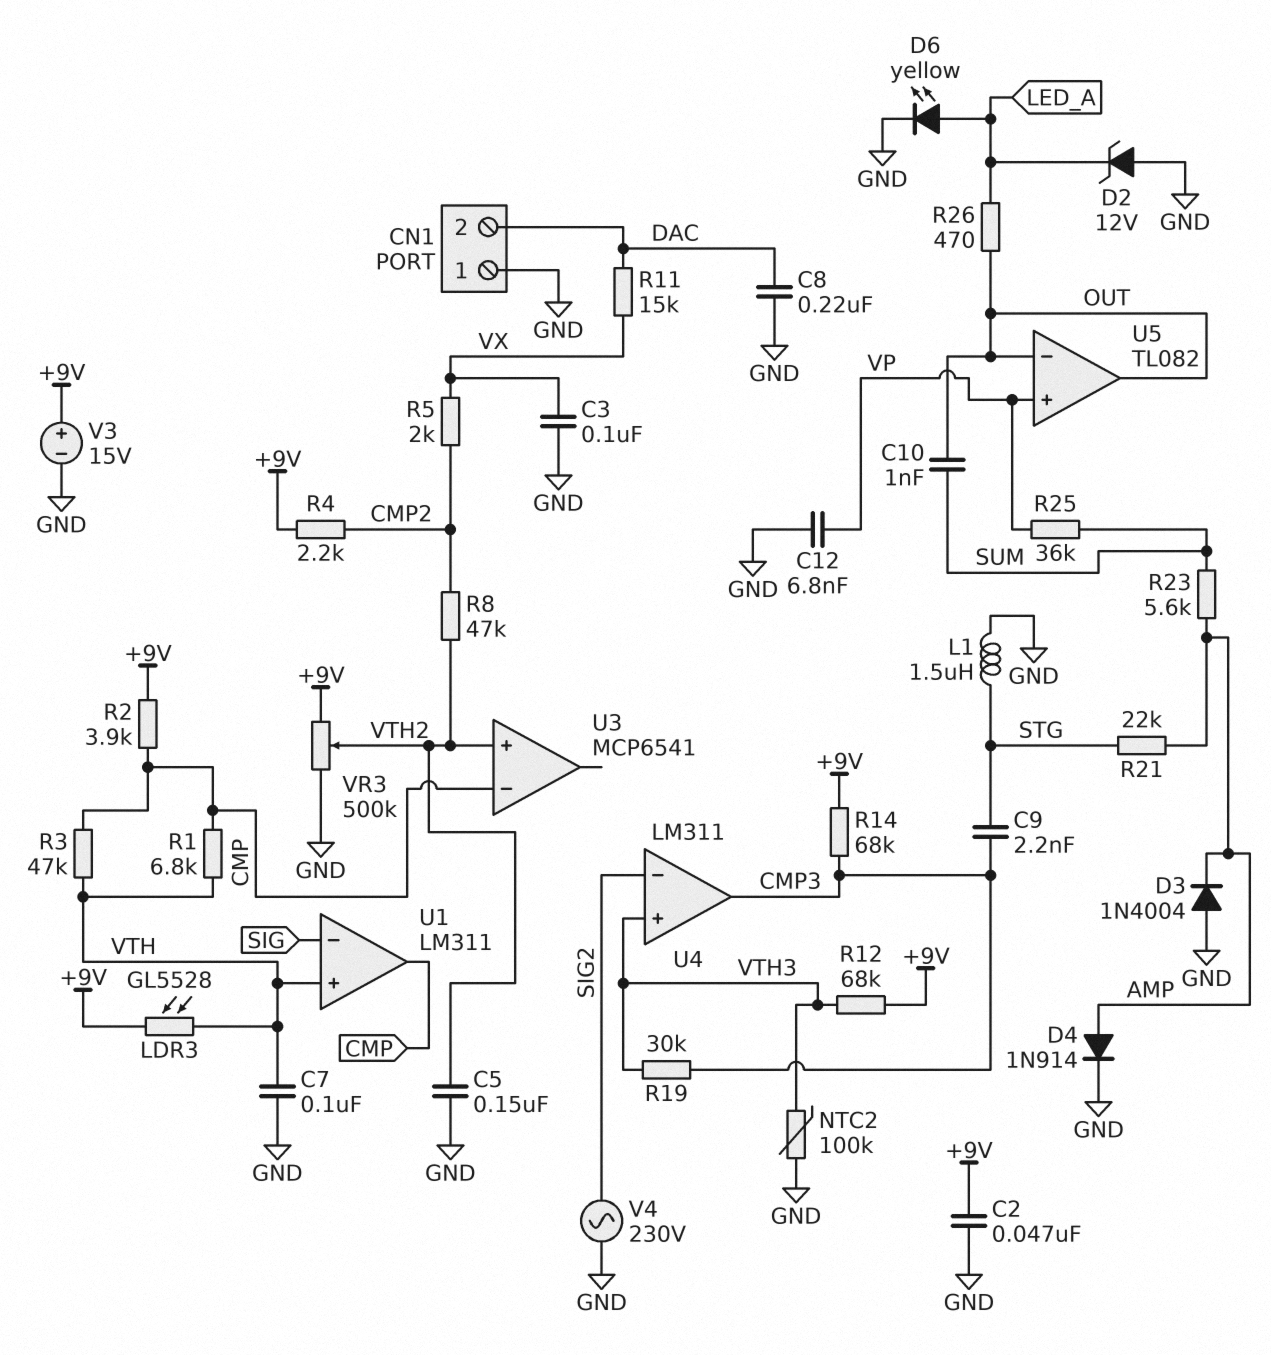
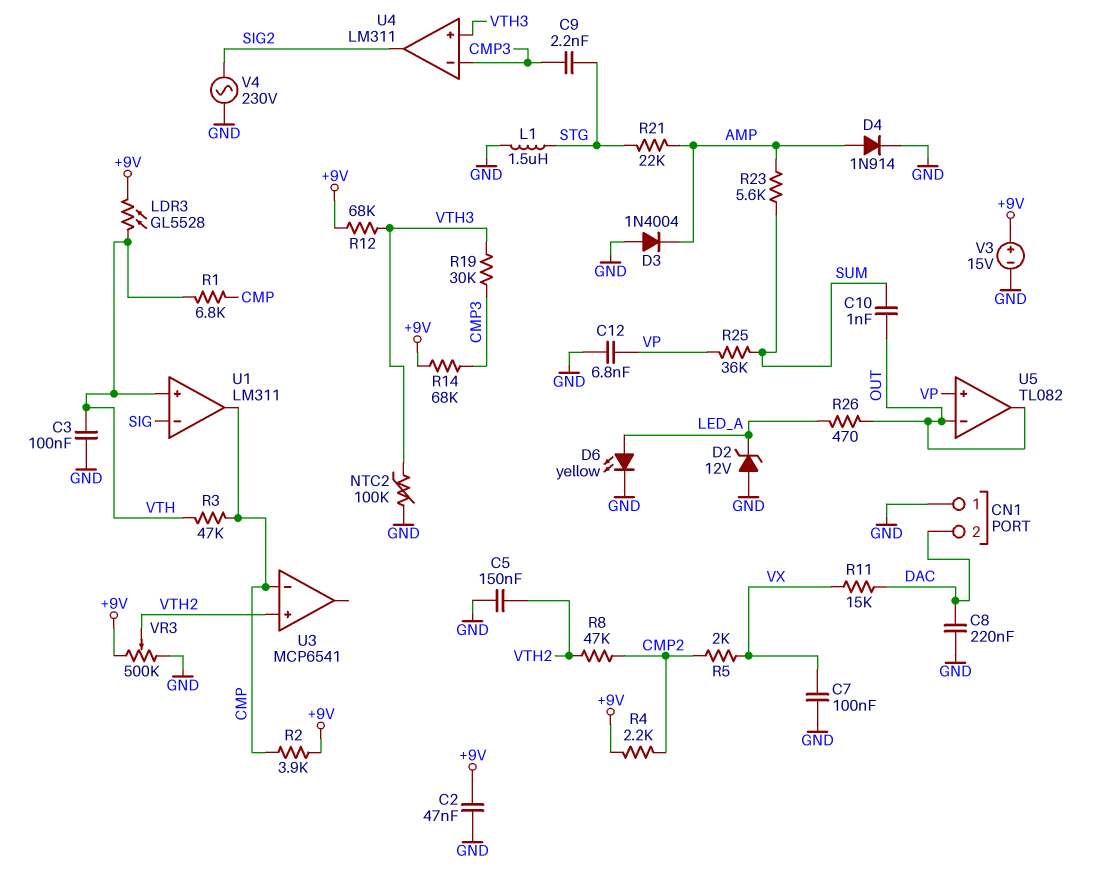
C3: 100nF (GND, VX) -> 100nF (GND, VTH)
C7: 100nF (GND, VTH) -> 100nF (GND, VX)
U4 pin in-: SIG2 -> CMP3
U4 pin out: CMP3 -> SIG2

